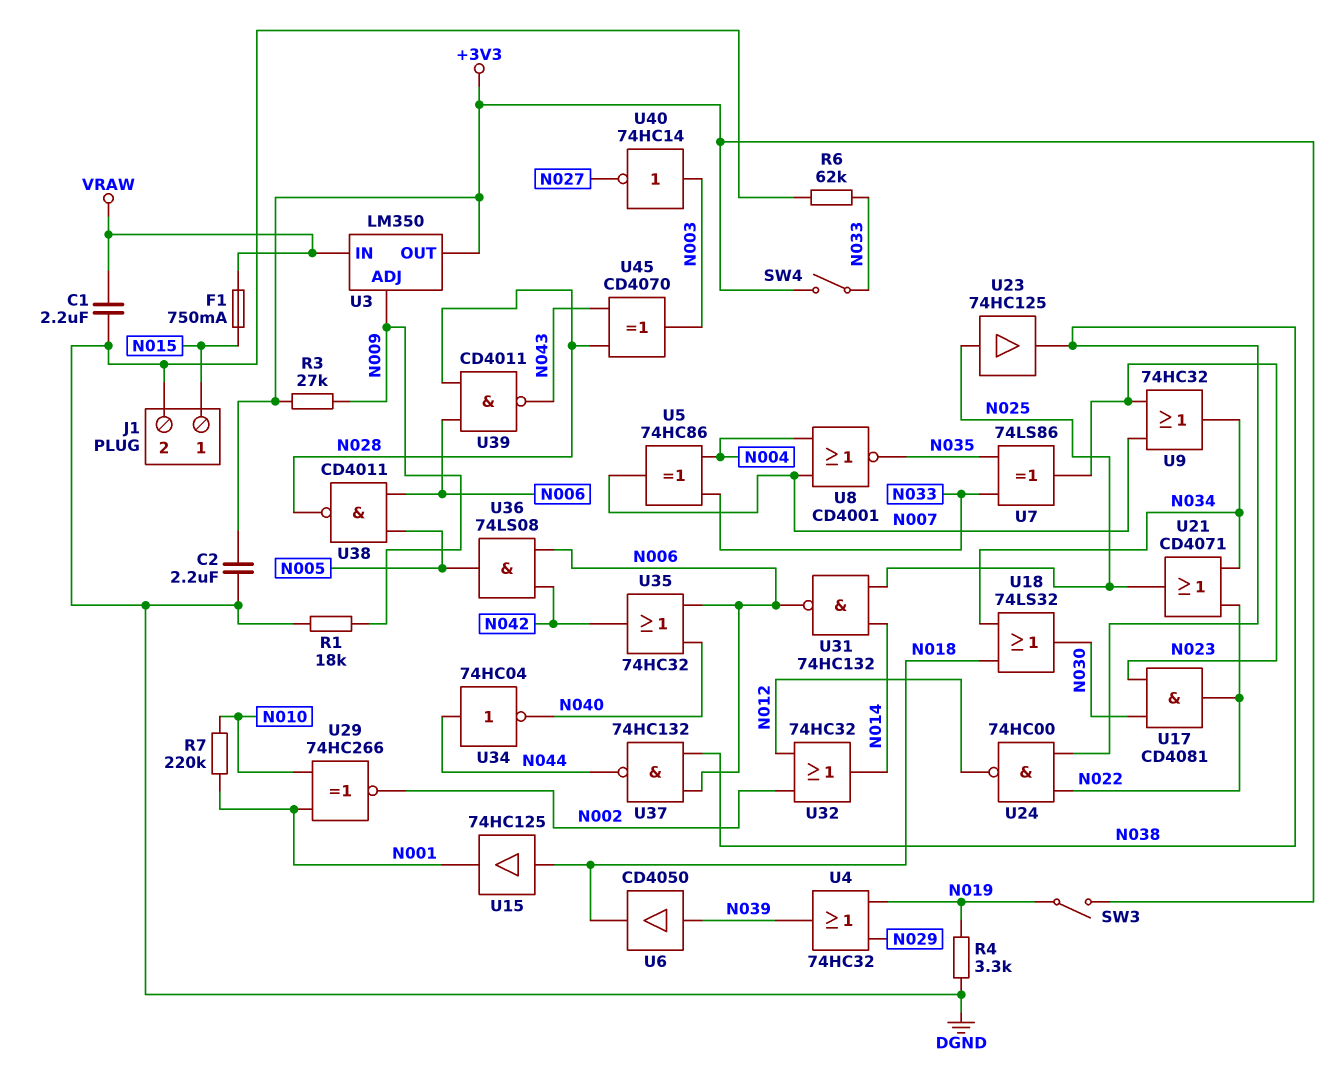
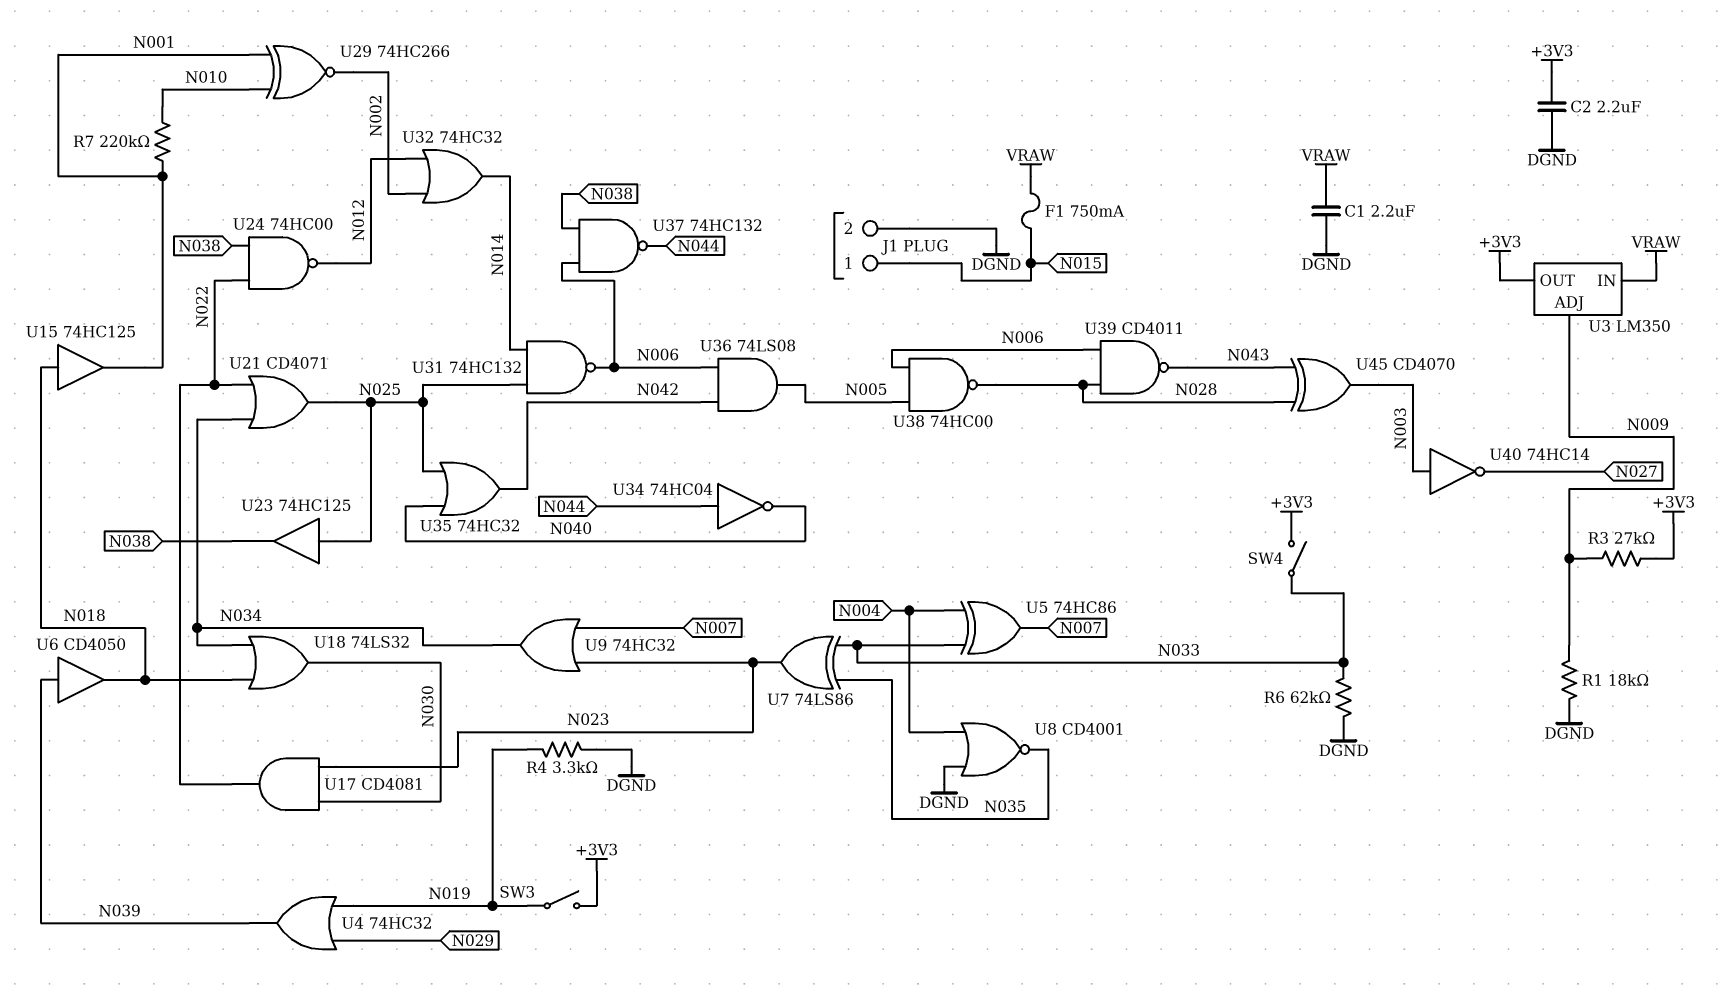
U8: NOR CD4001 (in N004, in N007, out N035) -> NOR CD4001 (in DGND, in N004, out N035)
U35: OR 74HC32 (in N006, in N040, out N042) -> OR 74HC32 (in N025, in N040, out N042)
U38: NAND CD4011 (in N005, in N006, out N028) -> NAND 74HC00 (in N005, in N006, out N028)

